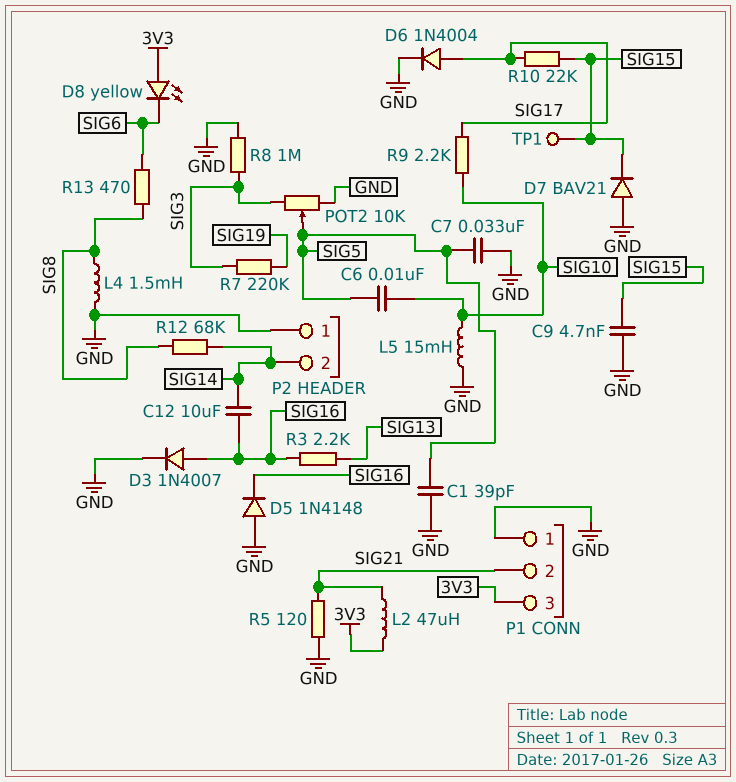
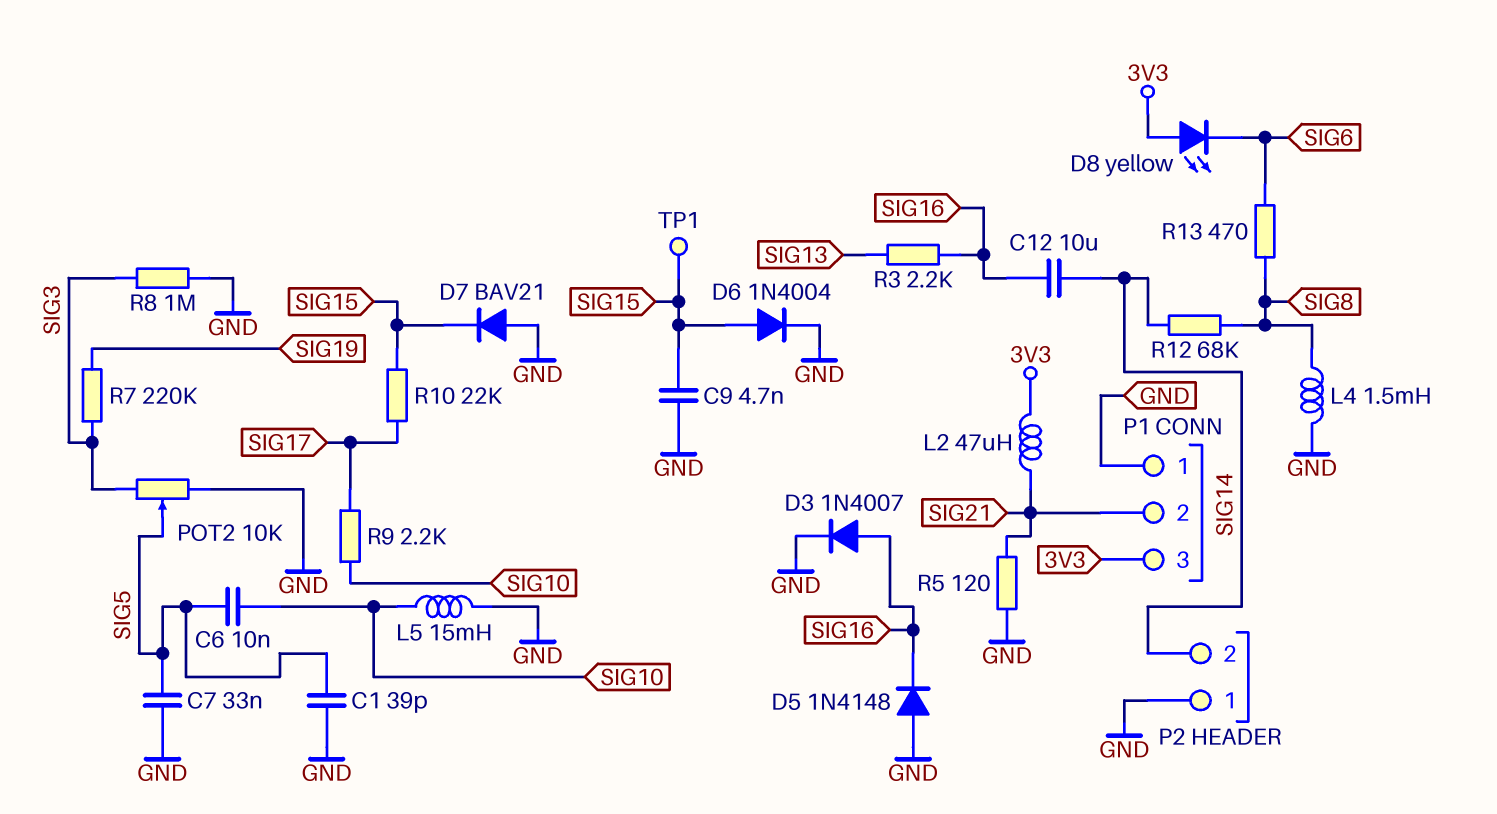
D6: diode 1N4004 (A SIG17, K GND) -> diode 1N4004 (A SIG15, K GND)

